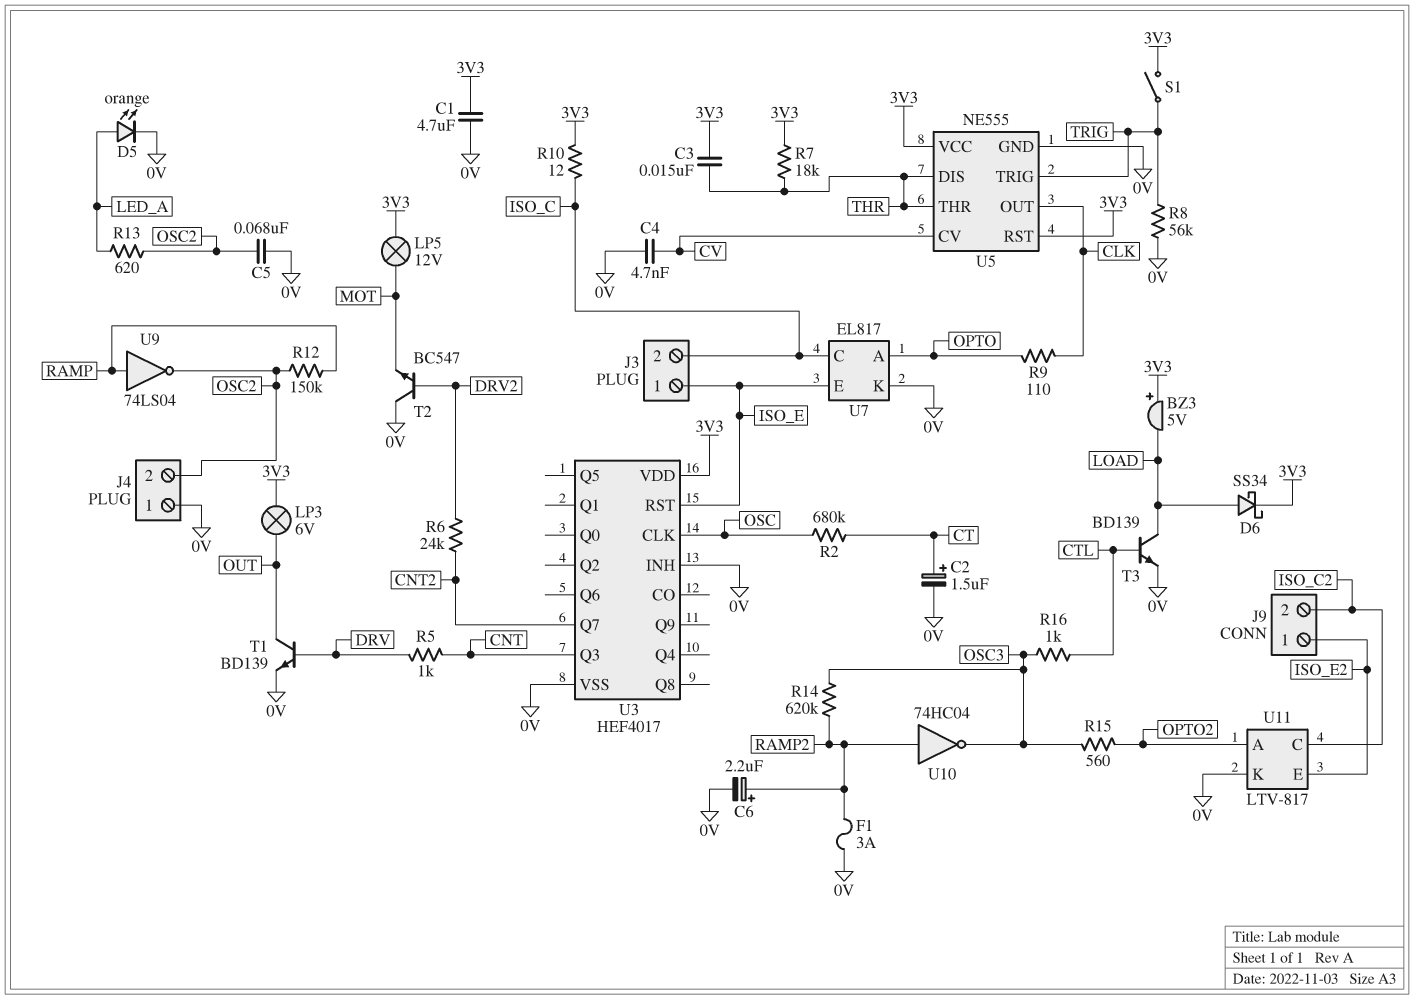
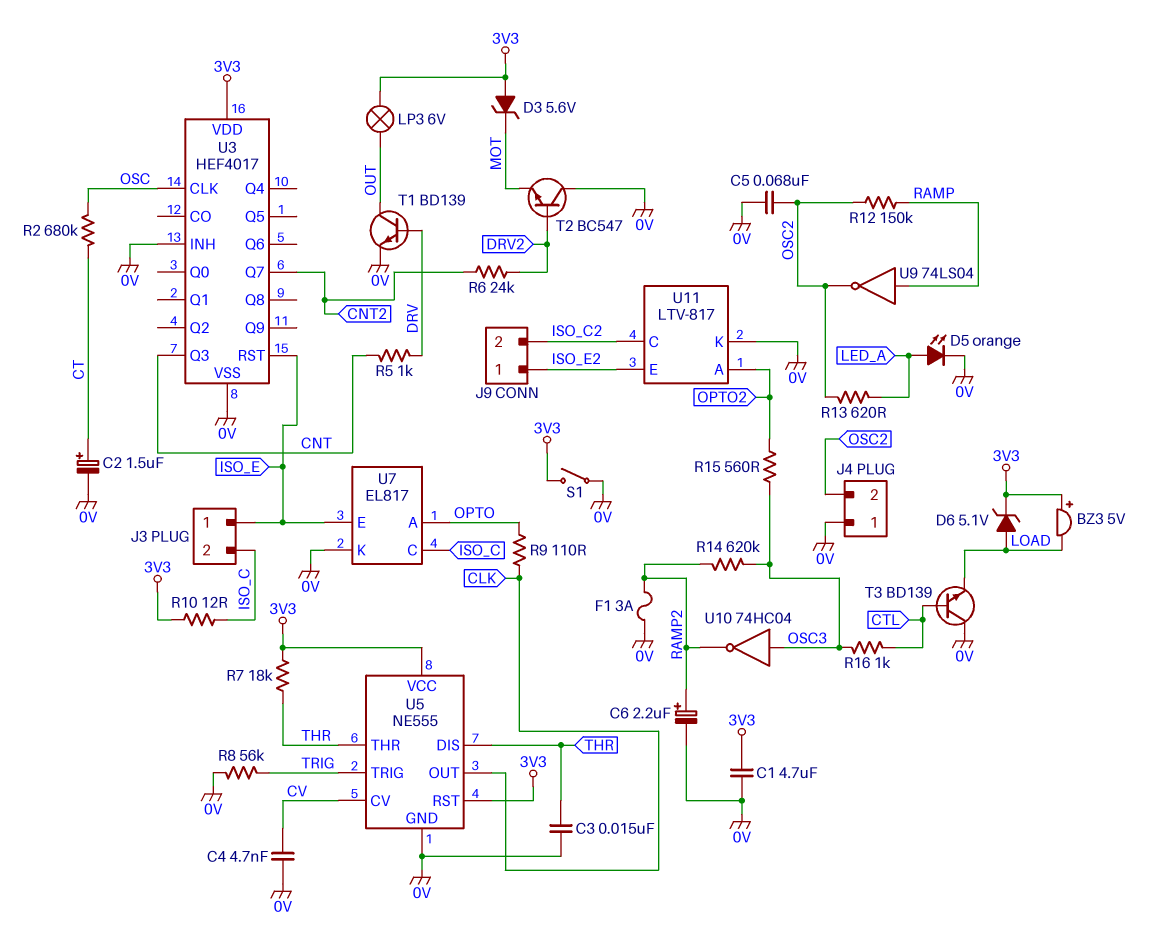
C3: 15nF (3V3, THR) -> 15nF (0V, THR)
D3: none -> zener 5.6V (A 3V3, K MOT)
D6: schottky SS34 (A LOAD, K 3V3) -> zener 5.1V (A LOAD, K 3V3)
LP5: lamp 12V (3V3, MOT) -> none
S1: switch (3V3, TRIG) -> switch (0V, 3V3)
T3: NPN BD139 (B CTL, C LOAD, E 0V) -> NPN BD139 (B CTL, C 0V, E LOAD)
U10: NOT 74HC04 (in RAMP2, out OSC3) -> NOT 74HC04 (in OSC3, out RAMP2)

